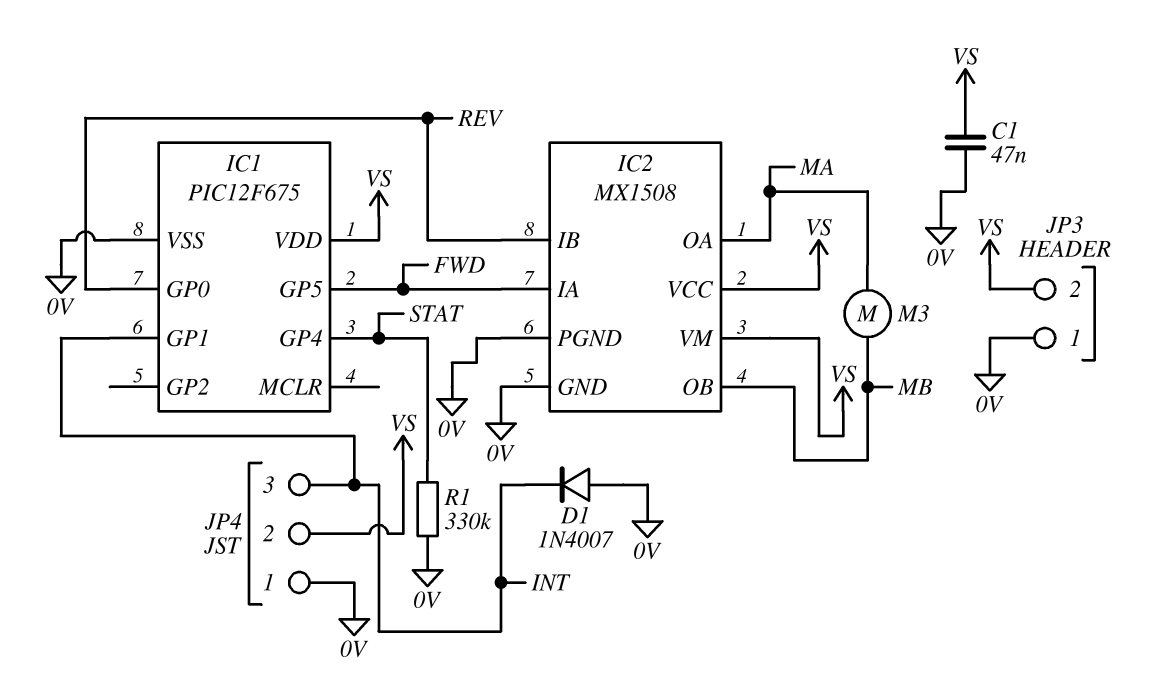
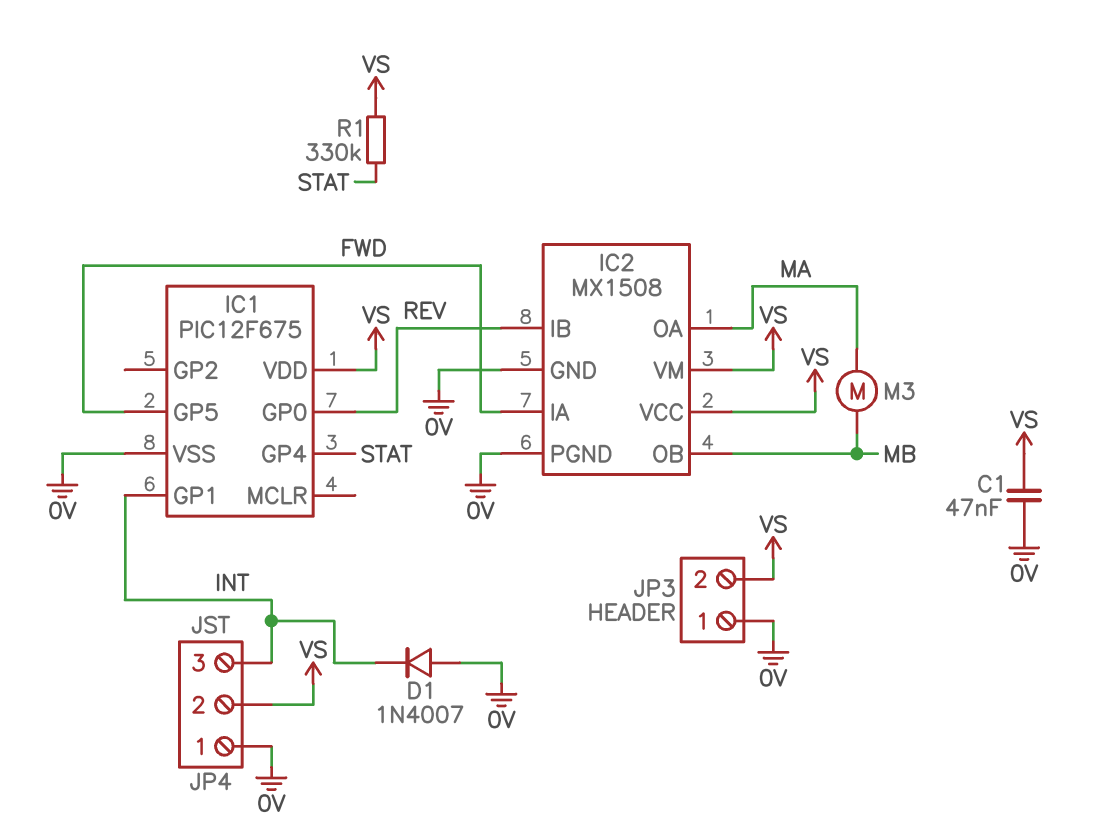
R1: 330k (0V, STAT) -> 330k (STAT, VS)

